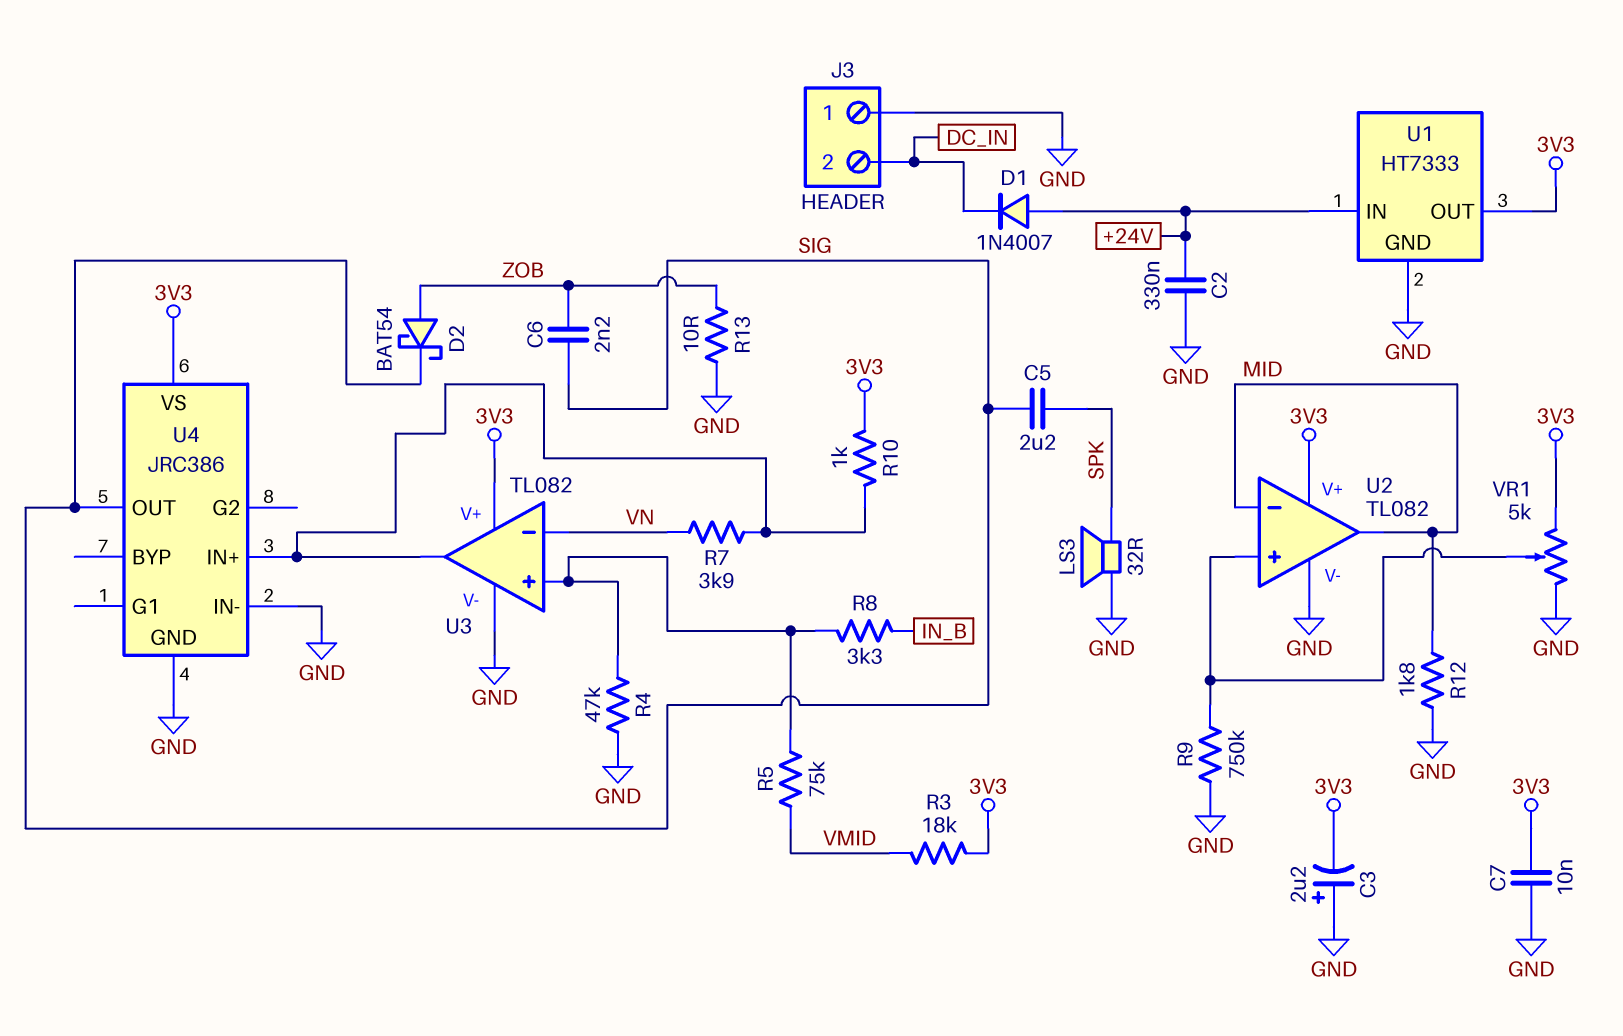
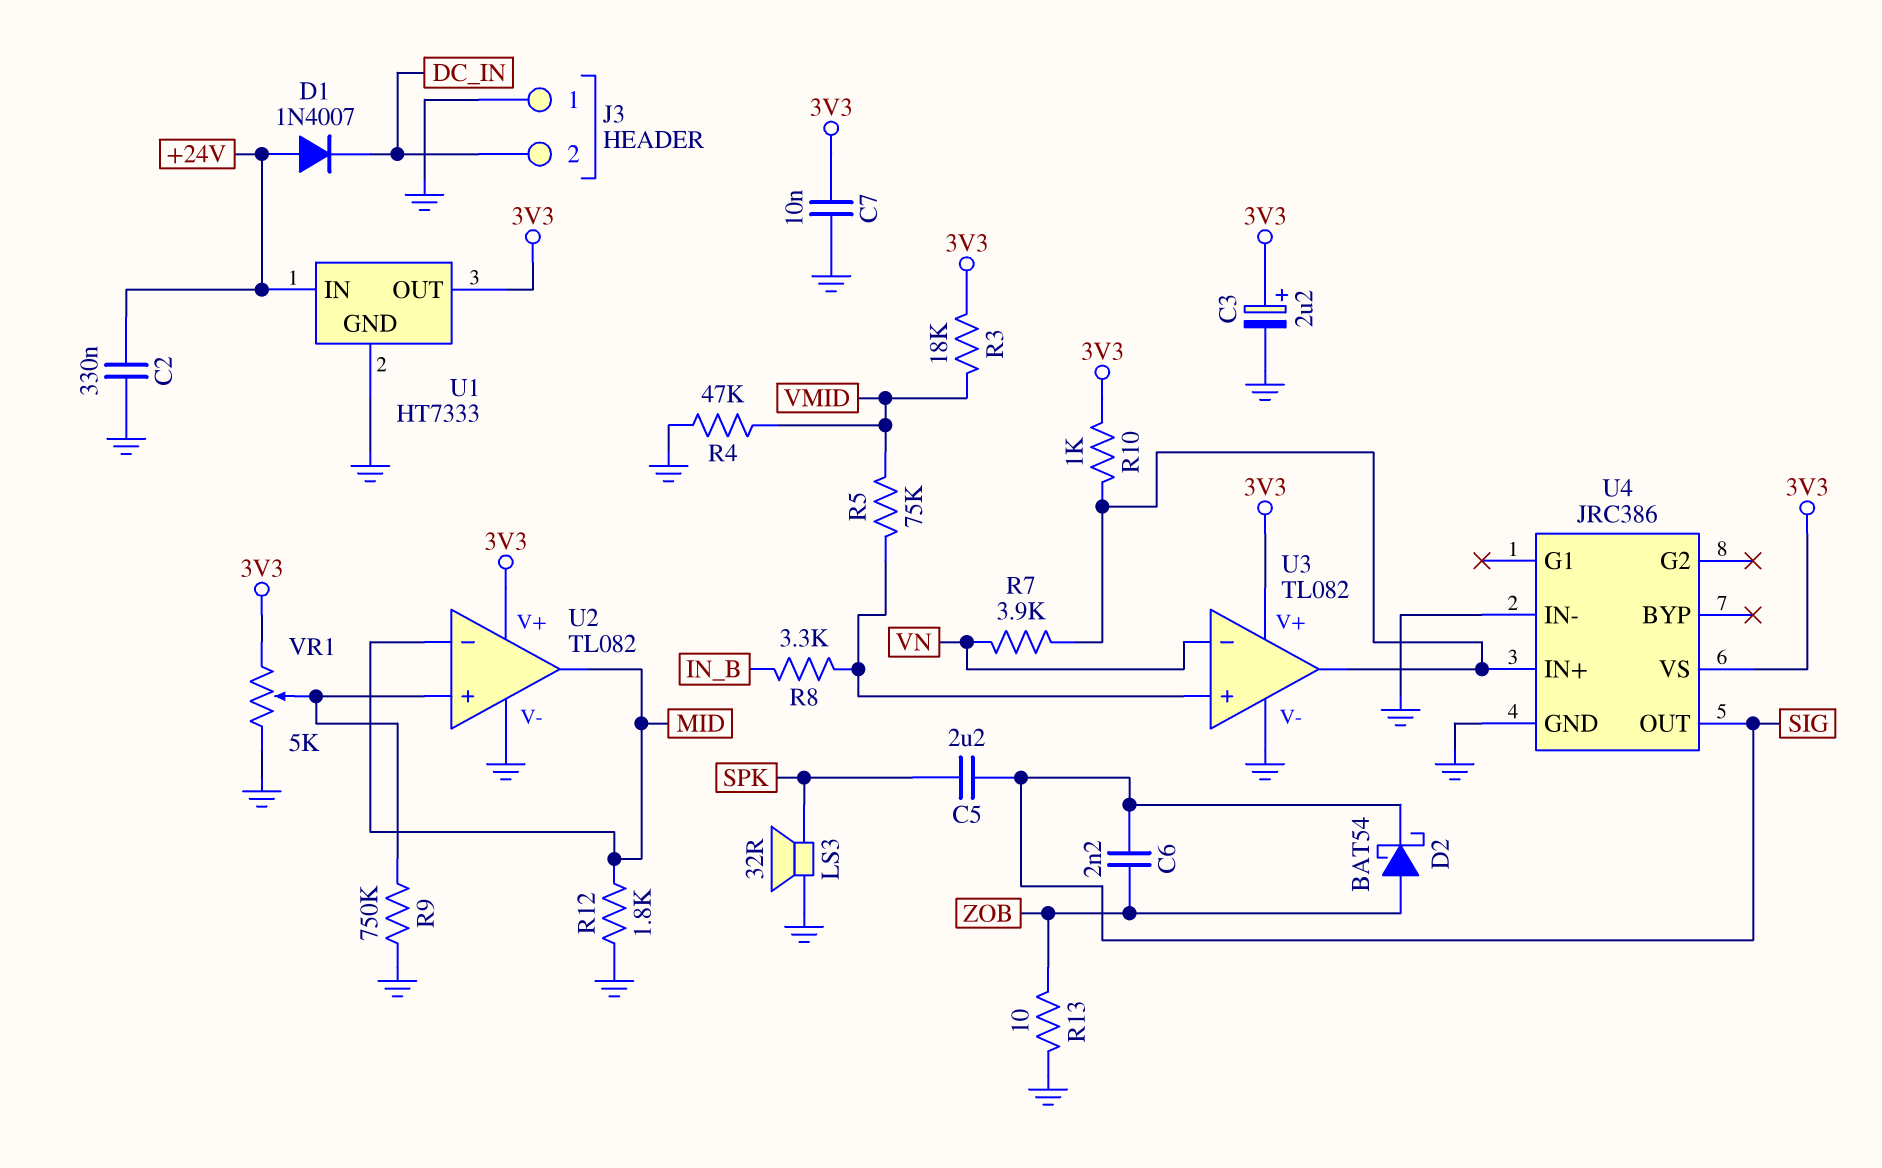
C3: 2.2uF (plus GND, minus 3V3) -> 2.2uF (plus 3V3, minus GND)
R4: 47k (GND, U3/in+) -> 47k (GND, VMID)

